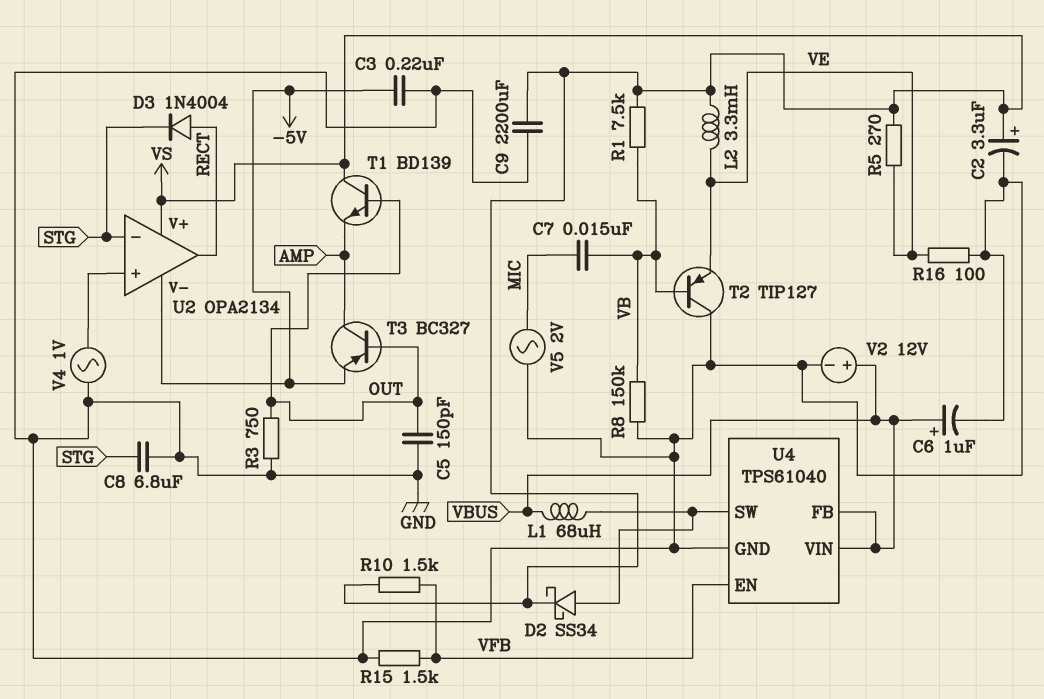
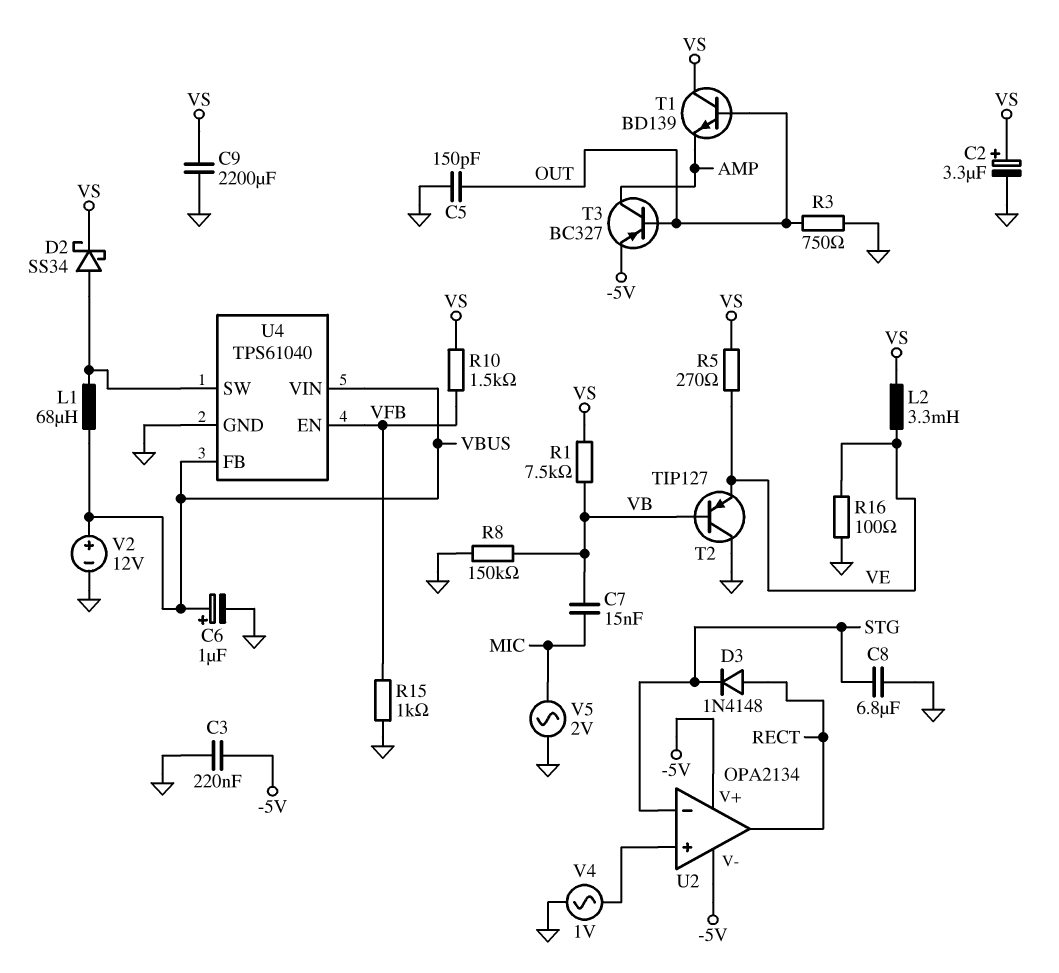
D3: diode 1N4004 (A RECT, K STG) -> diode 1N4148 (A RECT, K STG)
R15: 1.5k (GND, VFB) -> 1k (GND, VFB)
U2 pin V+: VS -> -5V

